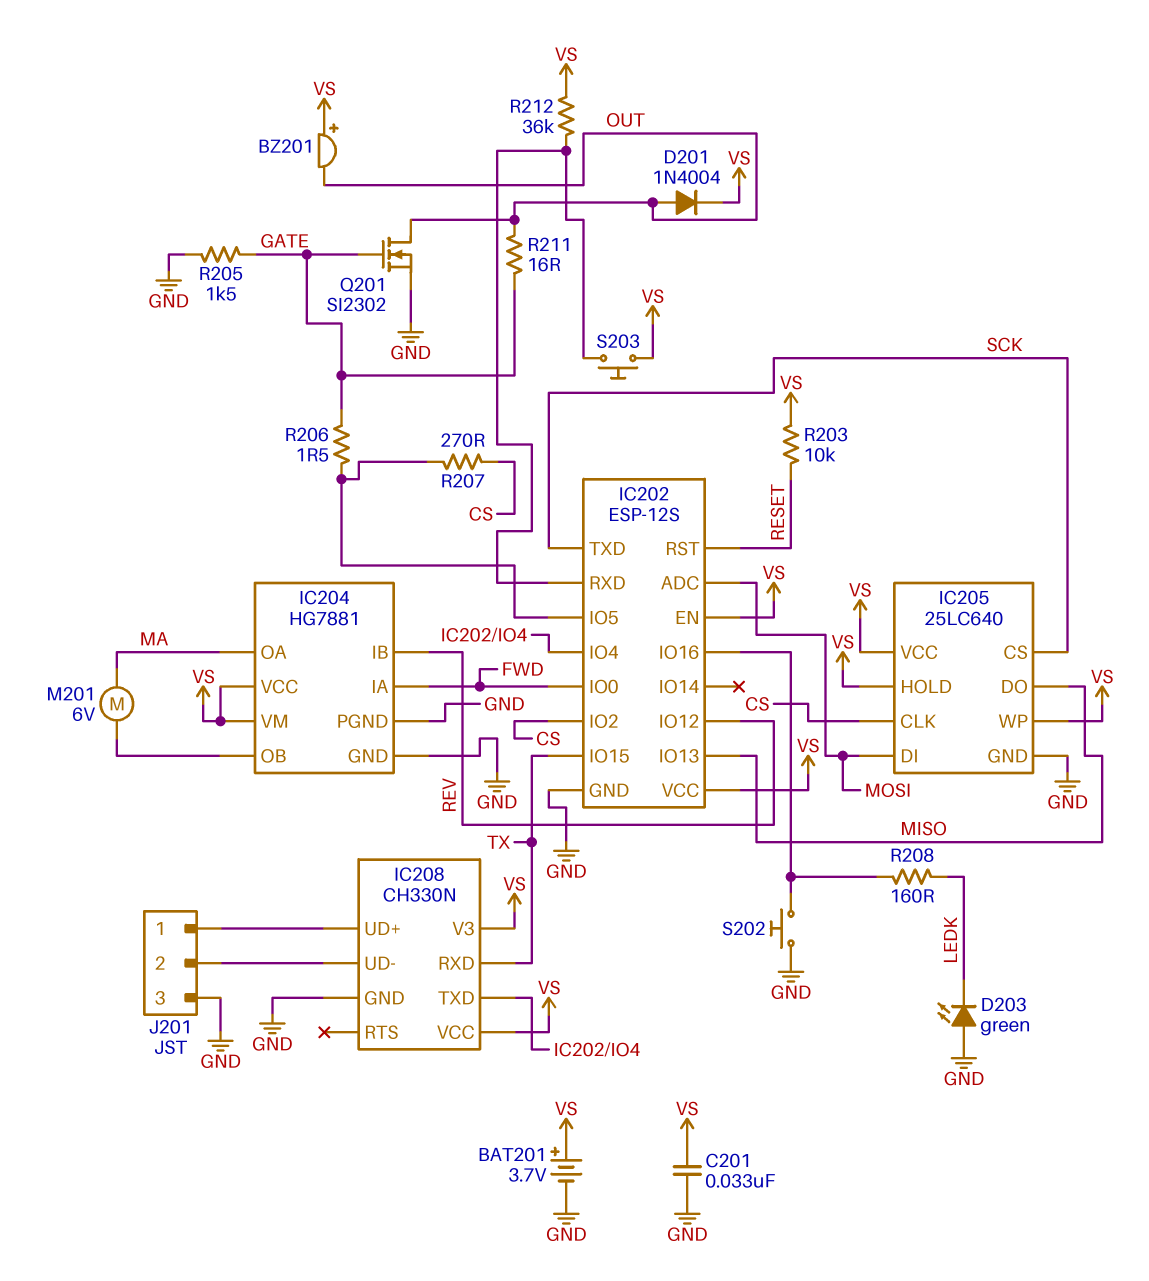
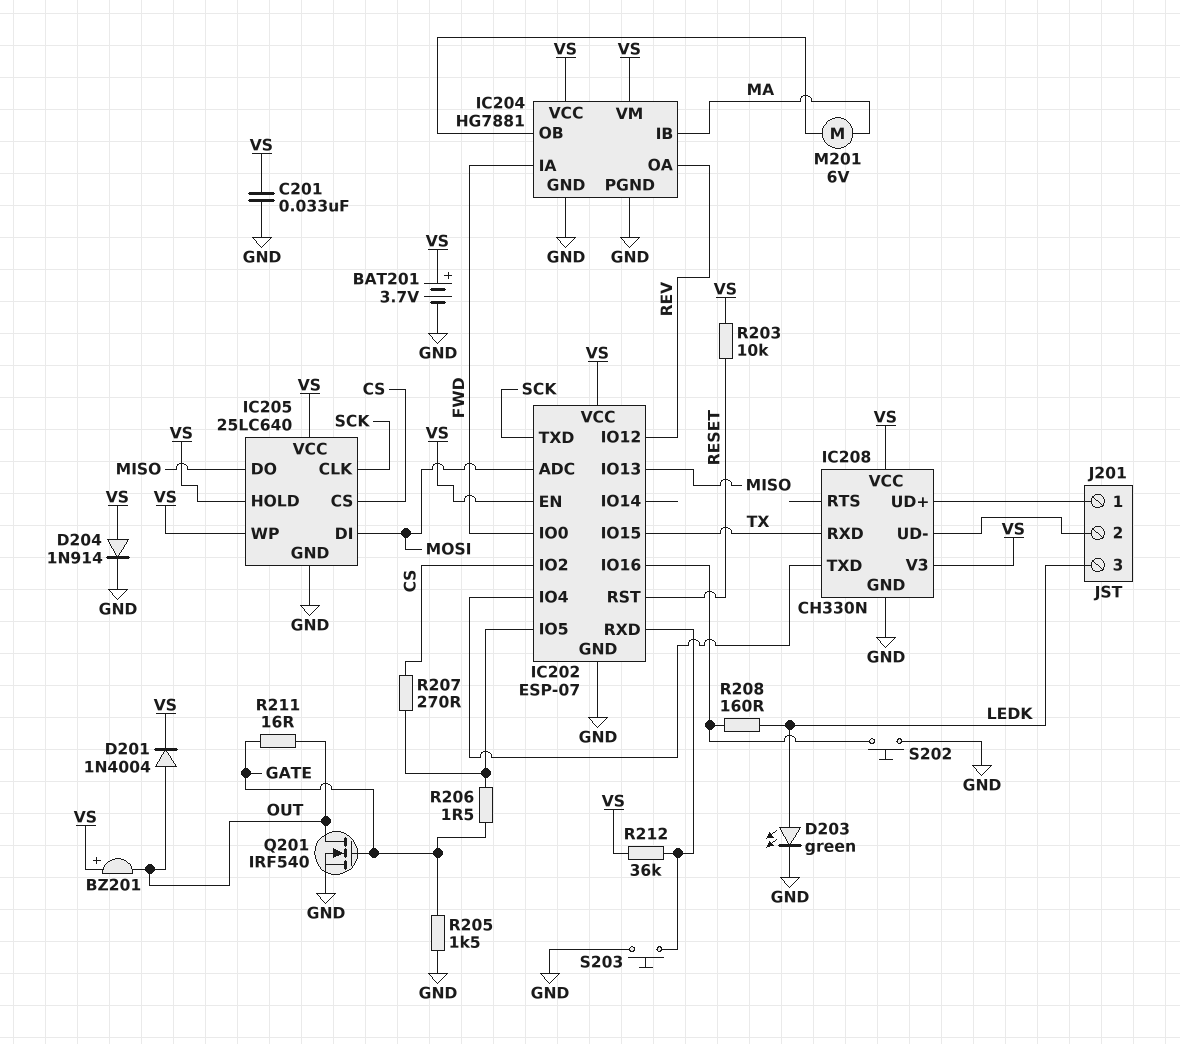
D203: LED green (A GND, K LEDK) -> LED green (A LEDK, K GND)
D204: none -> diode 1N914 (A VS, K GND)
IC202: ESP-12S -> ESP-07
IC204 pin IB: REV -> MA
IC204 pin OA: MA -> REV
IC205 pin CLK: CS -> SCK
IC205 pin CS: SCK -> CS
J201 pin 3: GND -> LEDK
Q201: NMOS SI2302 (G GATE, D OUT, S GND) -> NMOS IRF540 (G GATE, D OUT, S GND)
S203: button (IC202/RXD, VS) -> button (GND, IC202/RXD)

